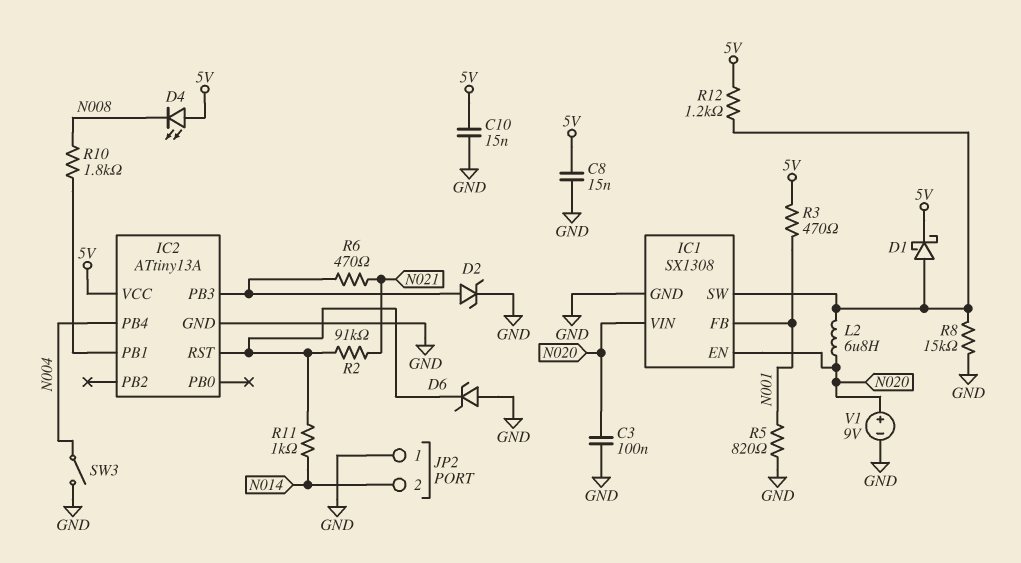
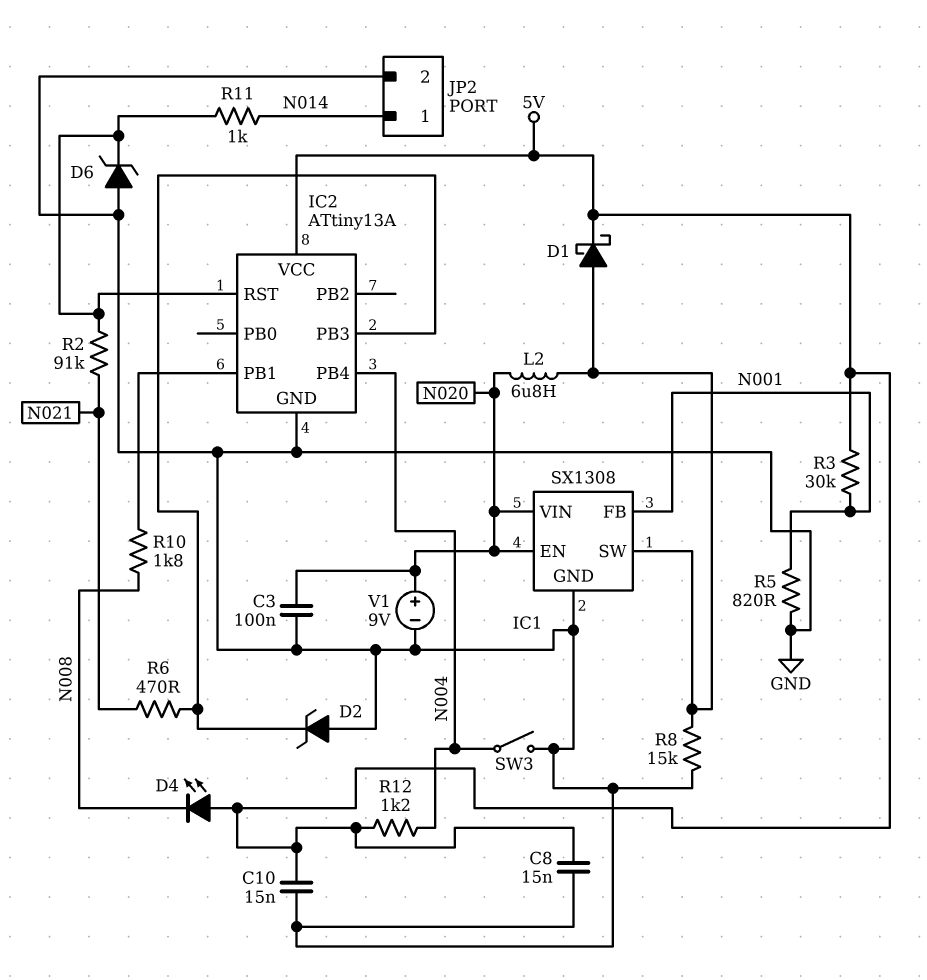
D2: zener (A IC2/PB3, K GND) -> zener (A GND, K IC2/PB3)
JP2 pin 1: GND -> N014
JP2 pin 2: N014 -> GND
R3: 470 (5V, N001) -> 30k (5V, N001)
R12: 1.2k (5V, IC1/SW) -> 1.2k (5V, N004)

